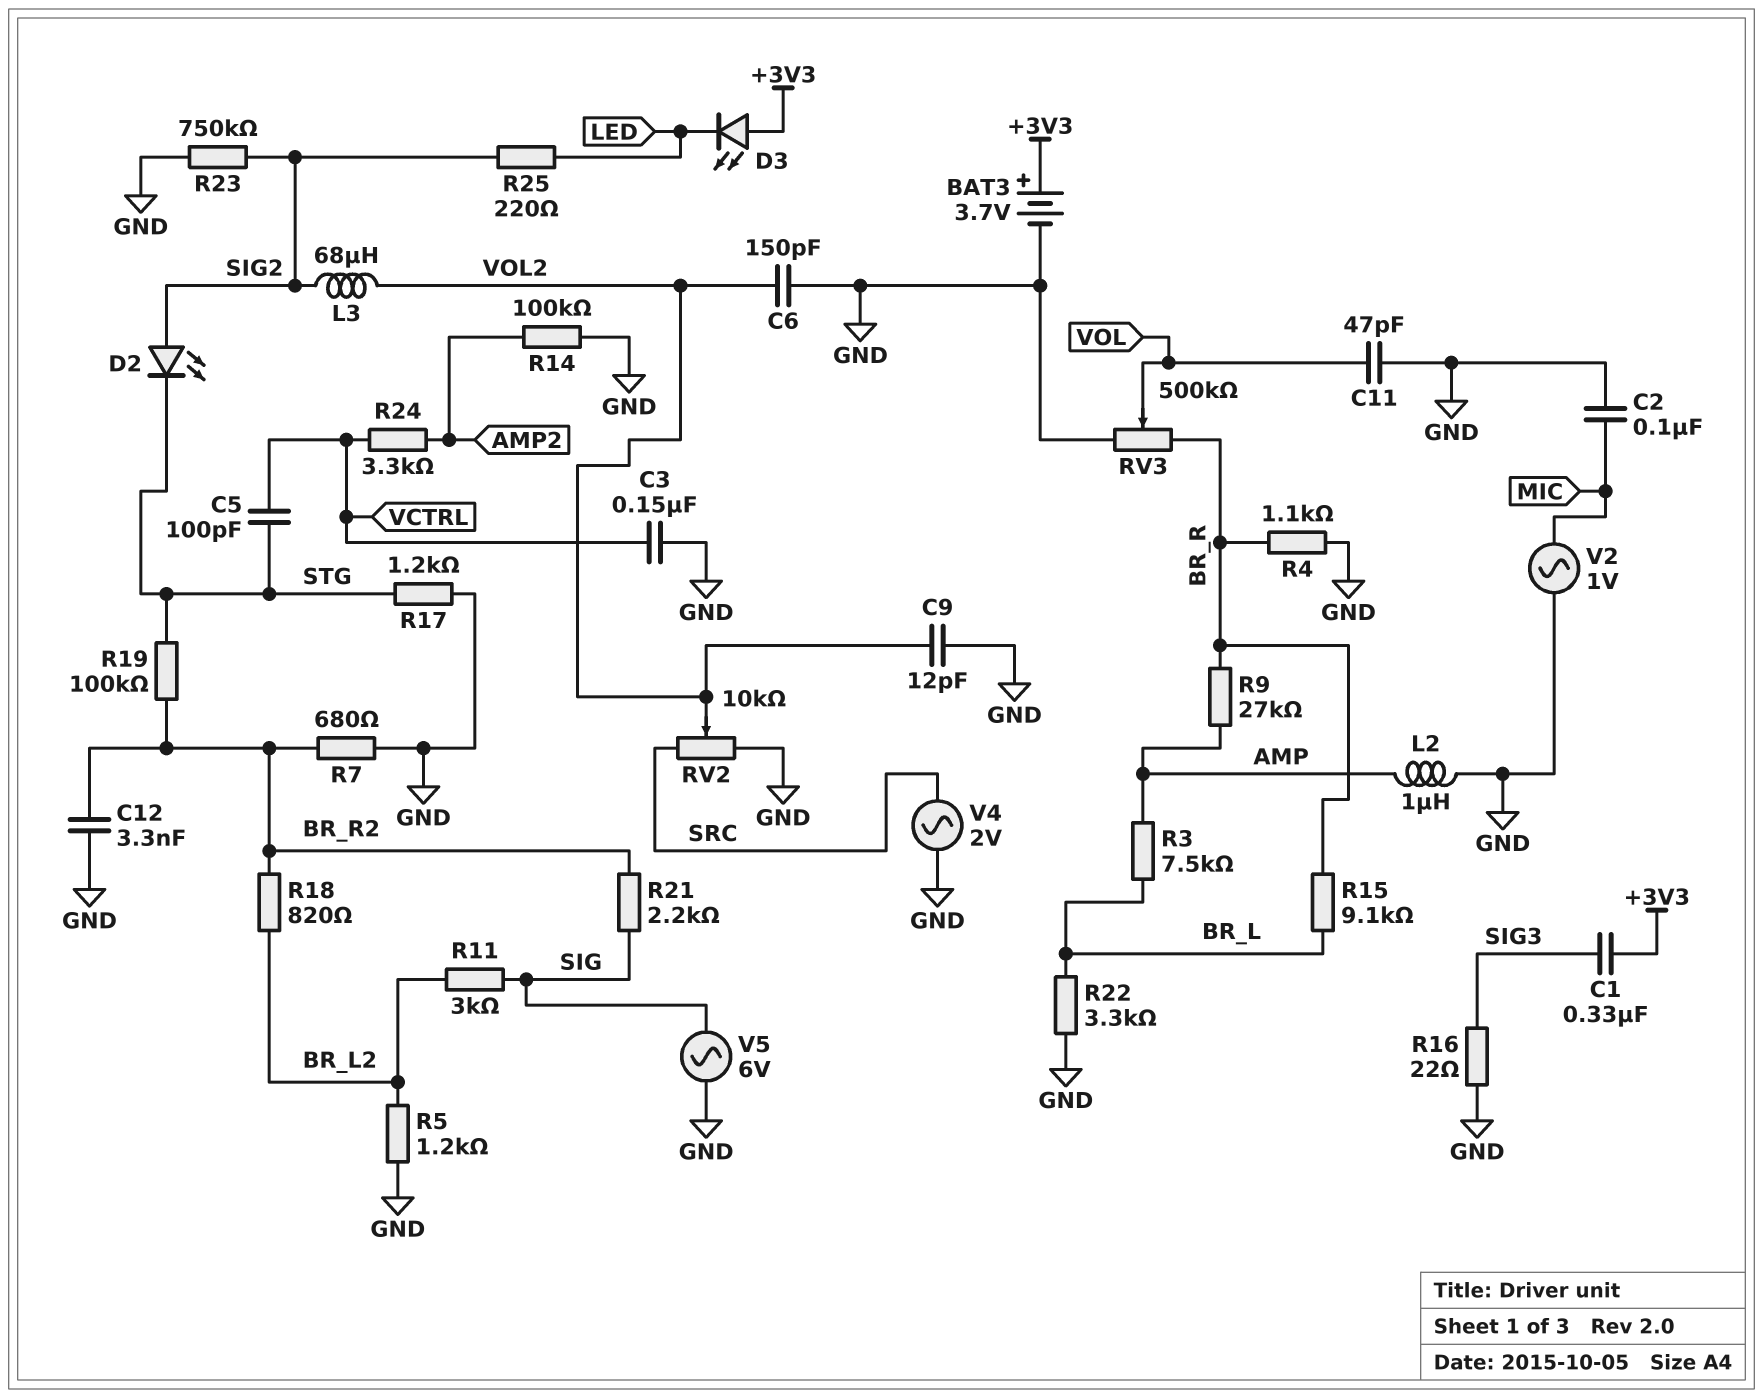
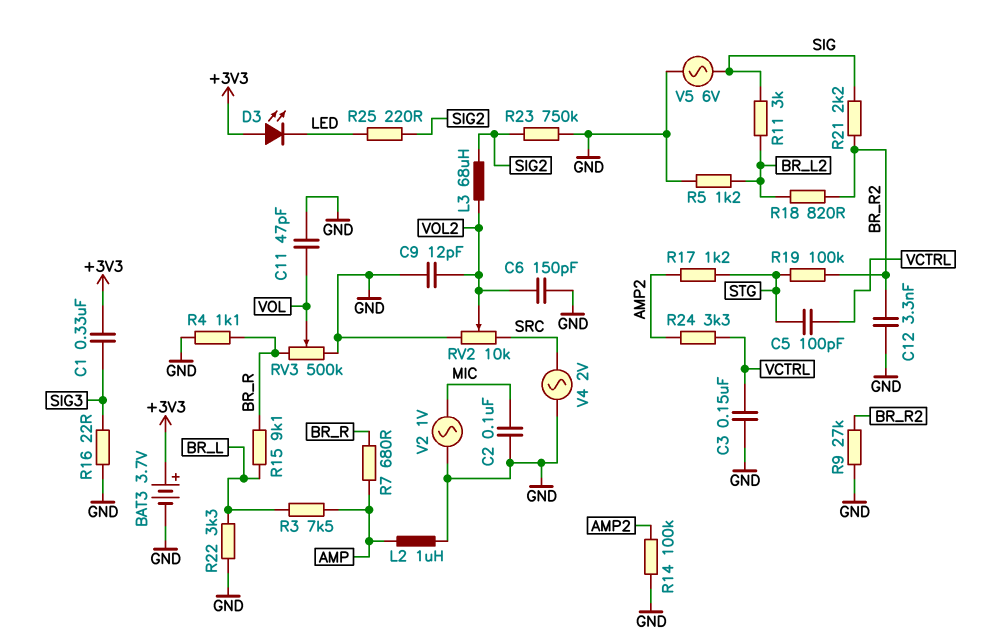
D2: LED (A SIG2, K STG) -> none
R7: 680 (BR_R2, GND) -> 680 (AMP, BR_R)
R9: 27k (AMP, BR_R) -> 27k (BR_R2, GND)
R17: 1.2k (GND, STG) -> 1.2k (AMP2, STG)

